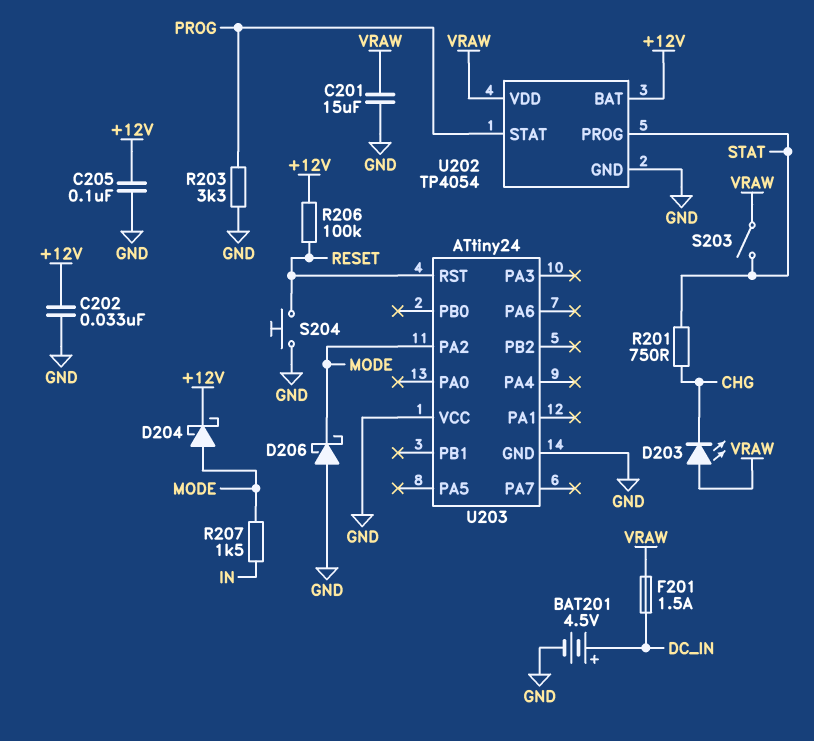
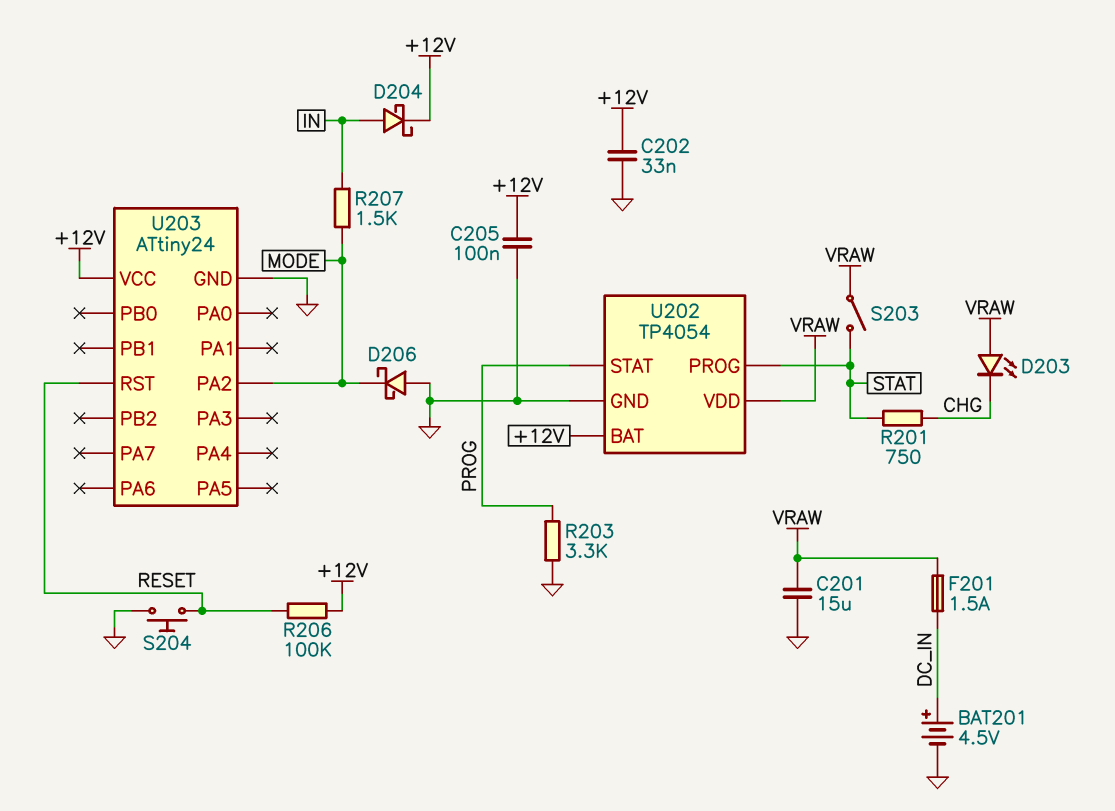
D204: schottky (A MODE, K +12V) -> schottky (A IN, K +12V)
U203 pin VCC: GND -> +12V

